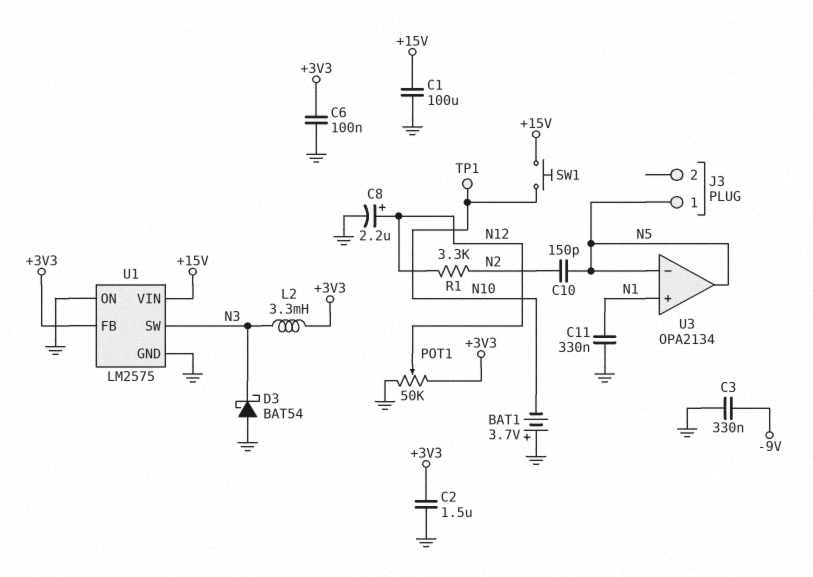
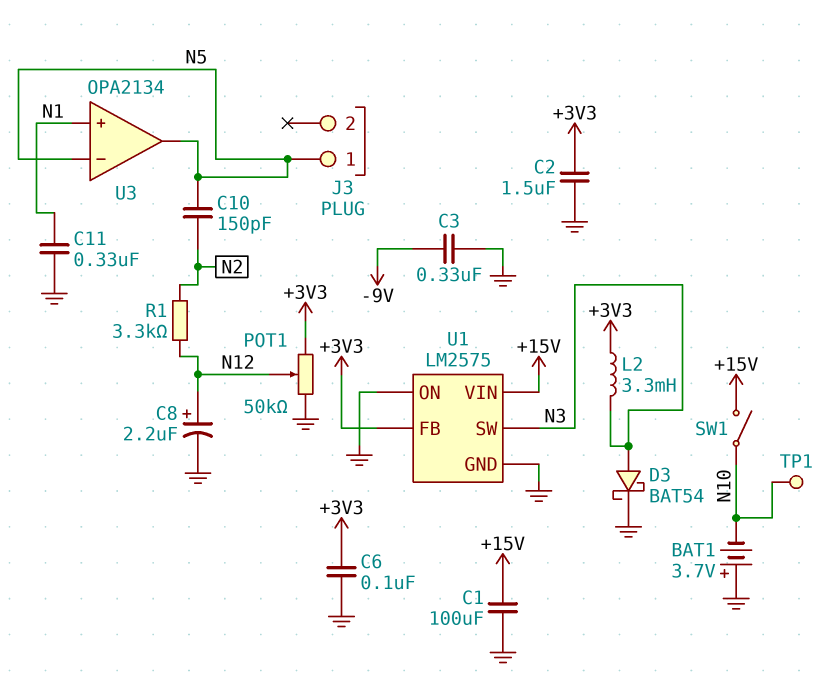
D3: schottky BAT54 (A GND, K N3) -> schottky BAT54 (A N3, K GND)
SW1: button (+15V, N10) -> switch (+15V, N10)

